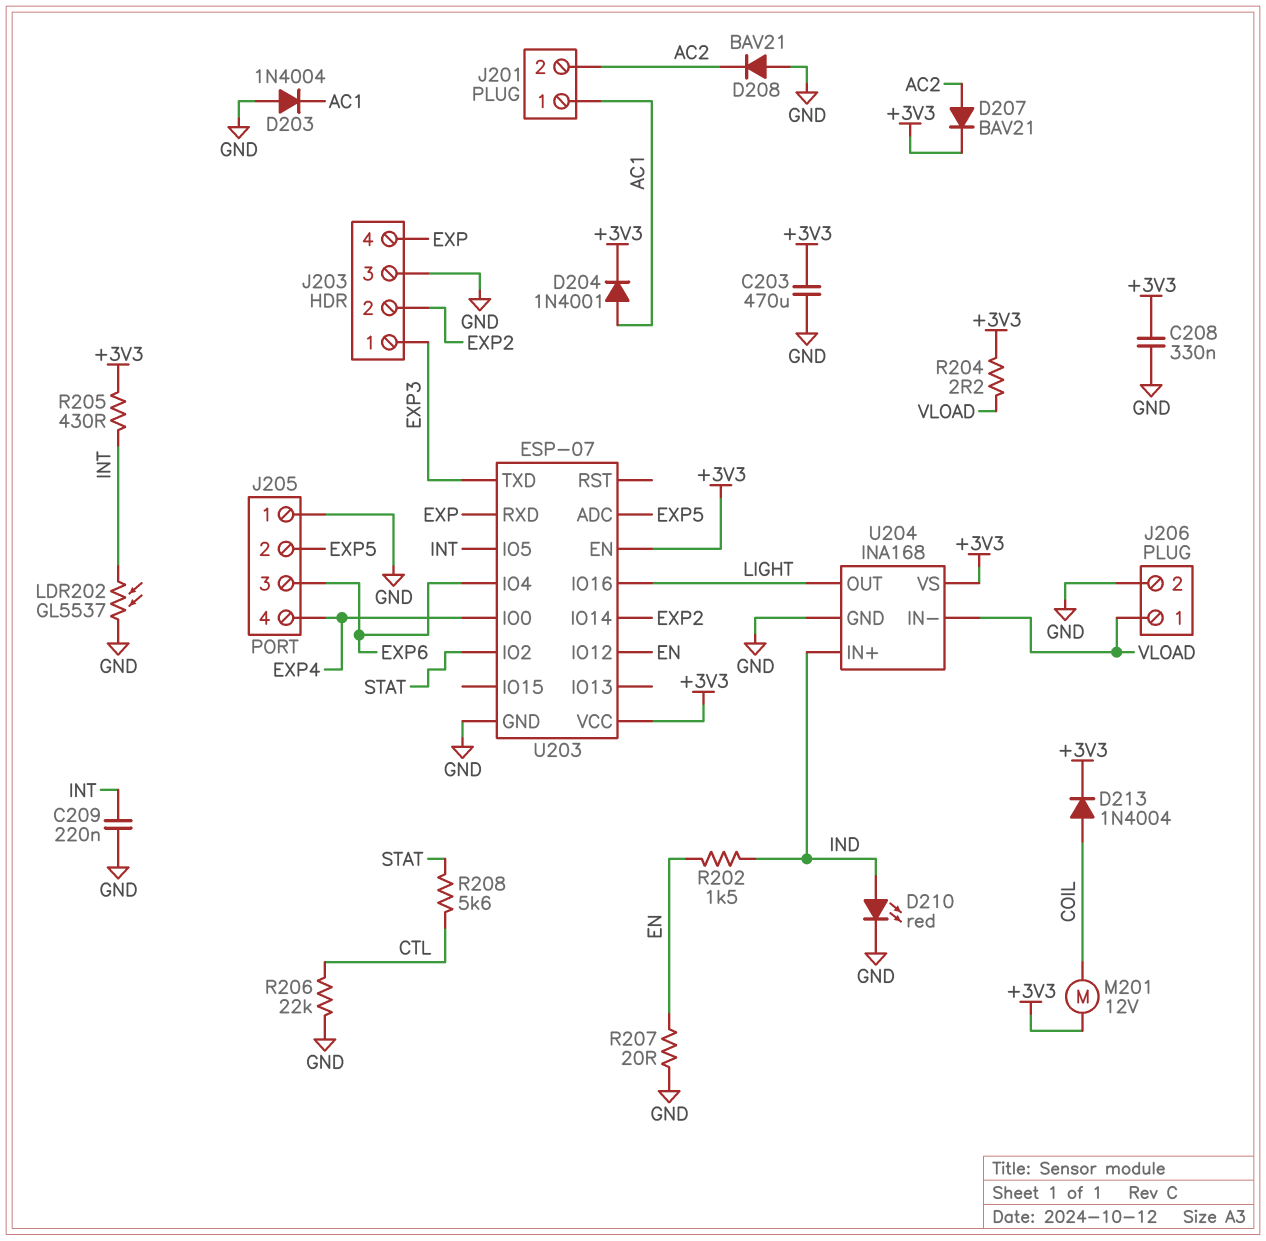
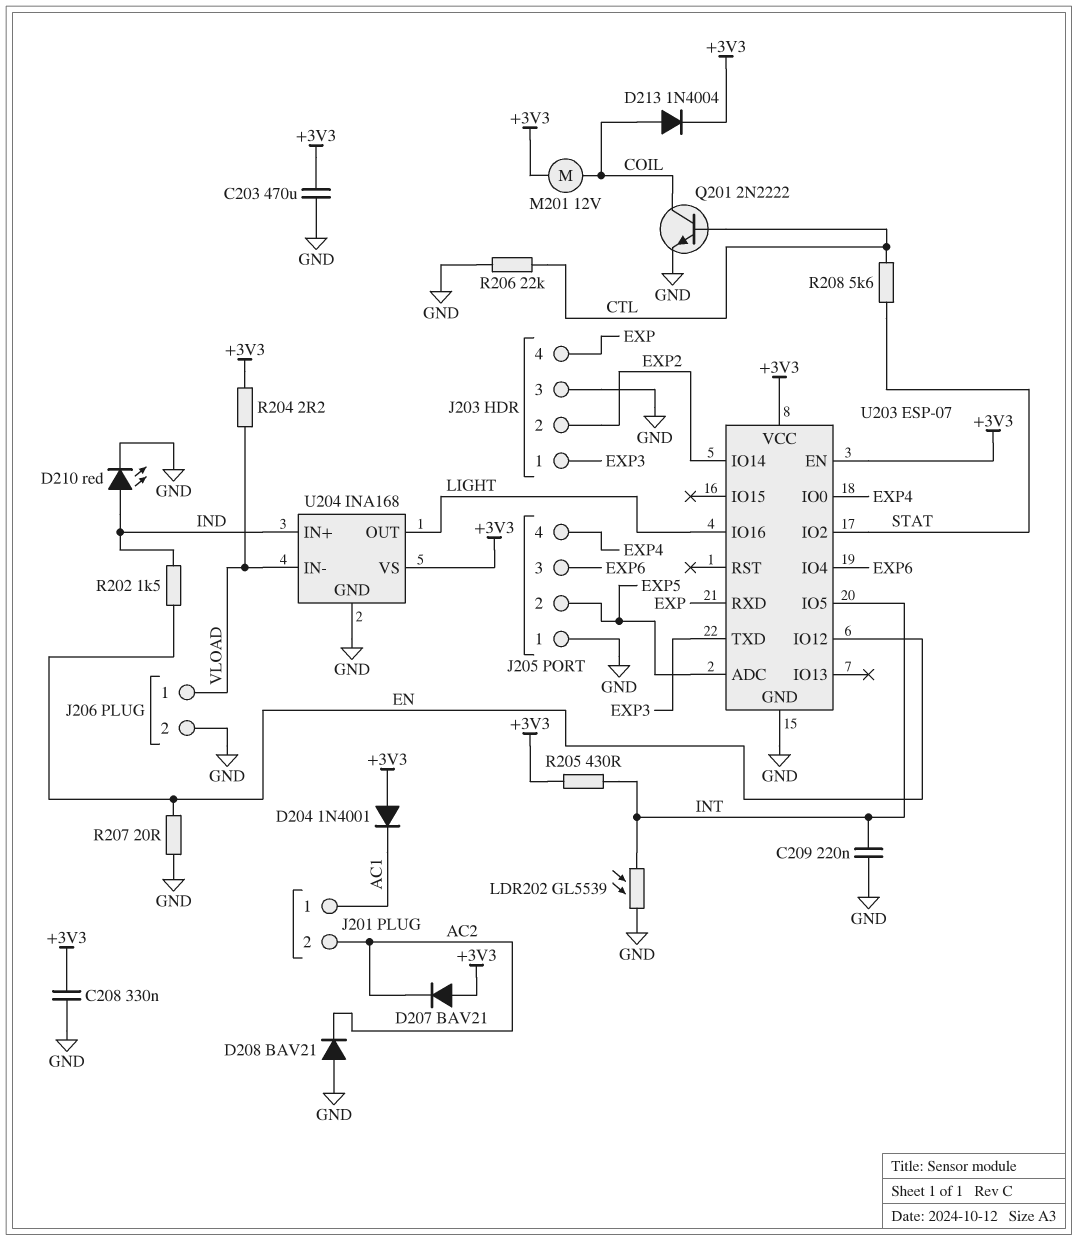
D203: diode 1N4004 (A GND, K AC1) -> none
D204: diode 1N4001 (A AC1, K +3V3) -> diode 1N4001 (A +3V3, K AC1)
D207: diode BAV21 (A AC2, K +3V3) -> diode BAV21 (A +3V3, K AC2)
LDR202: GL5537 (GND, INT) -> GL5539 (GND, INT)
Q201: none -> NPN 2N2222 (B CTL, C COIL, E GND)

